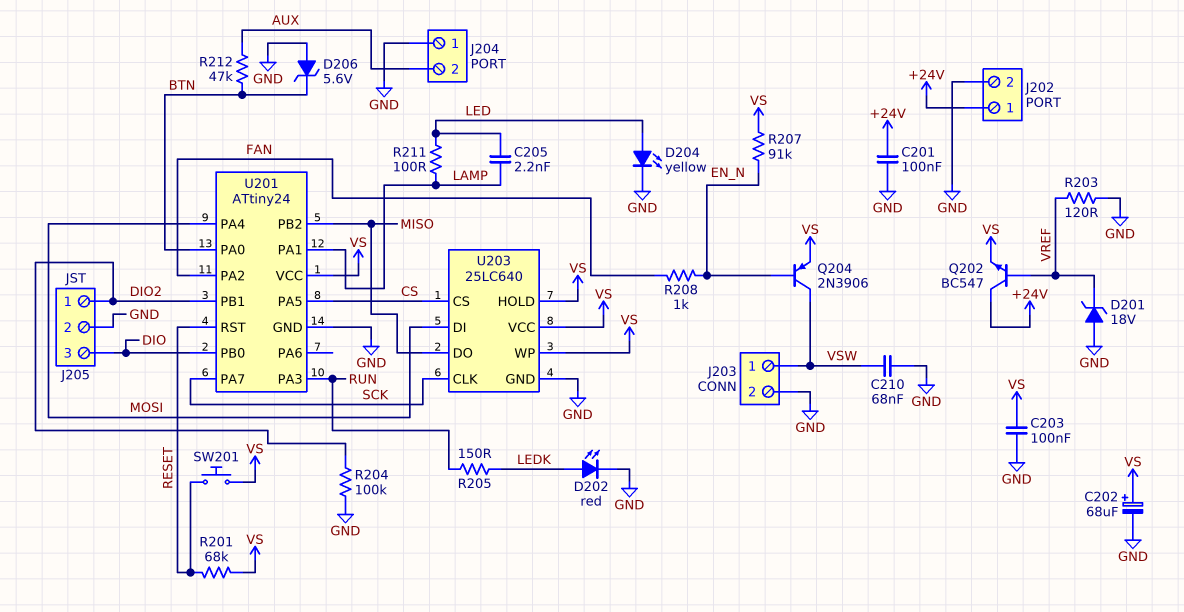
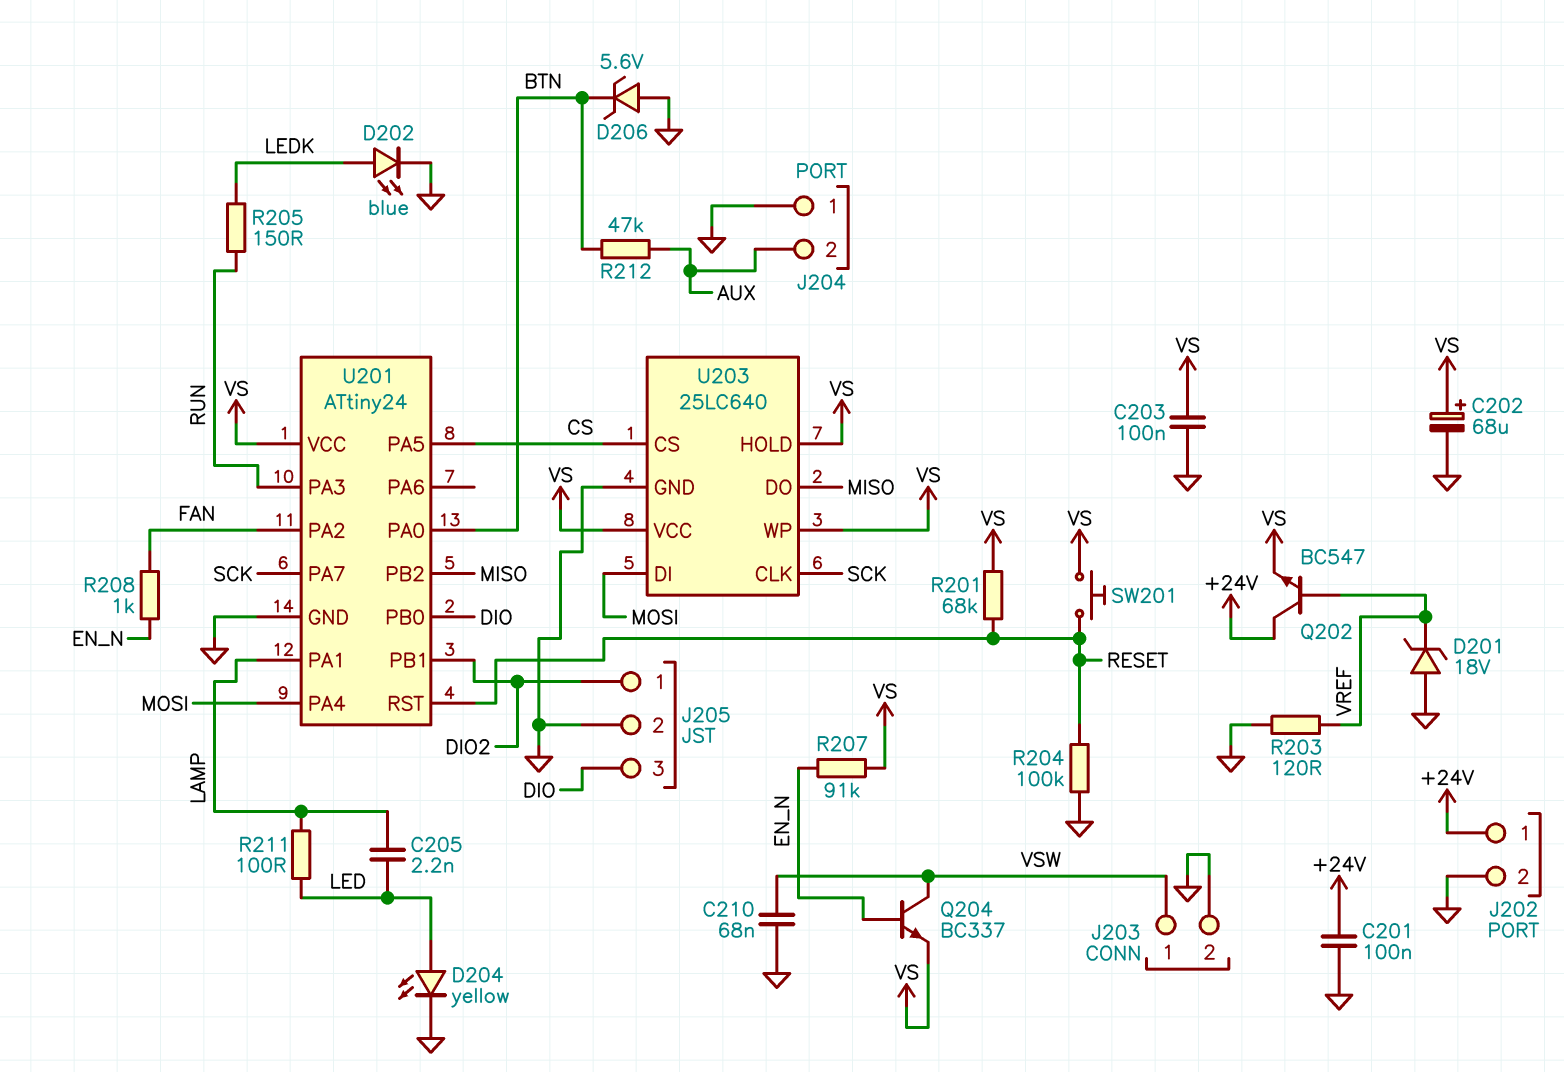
D202: LED red (A LEDK, K GND) -> LED blue (A LEDK, K GND)
Q204: PNP 2N3906 (B EN_N, C VSW, E VS) -> NPN BC337 (B EN_N, C VSW, E VS)
R204: 100k (DIO2, GND) -> 100k (GND, RESET)

